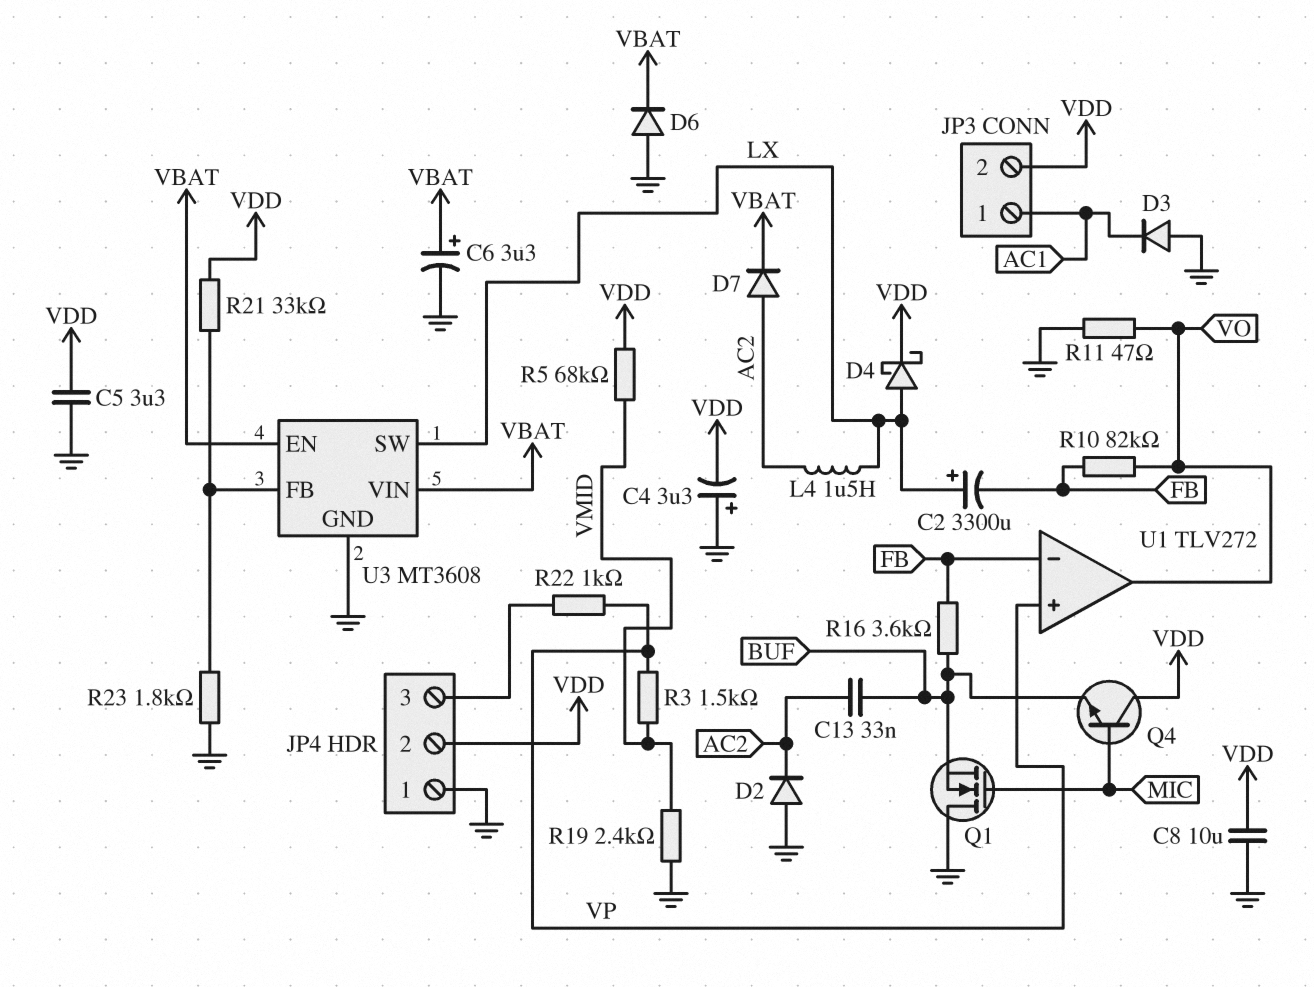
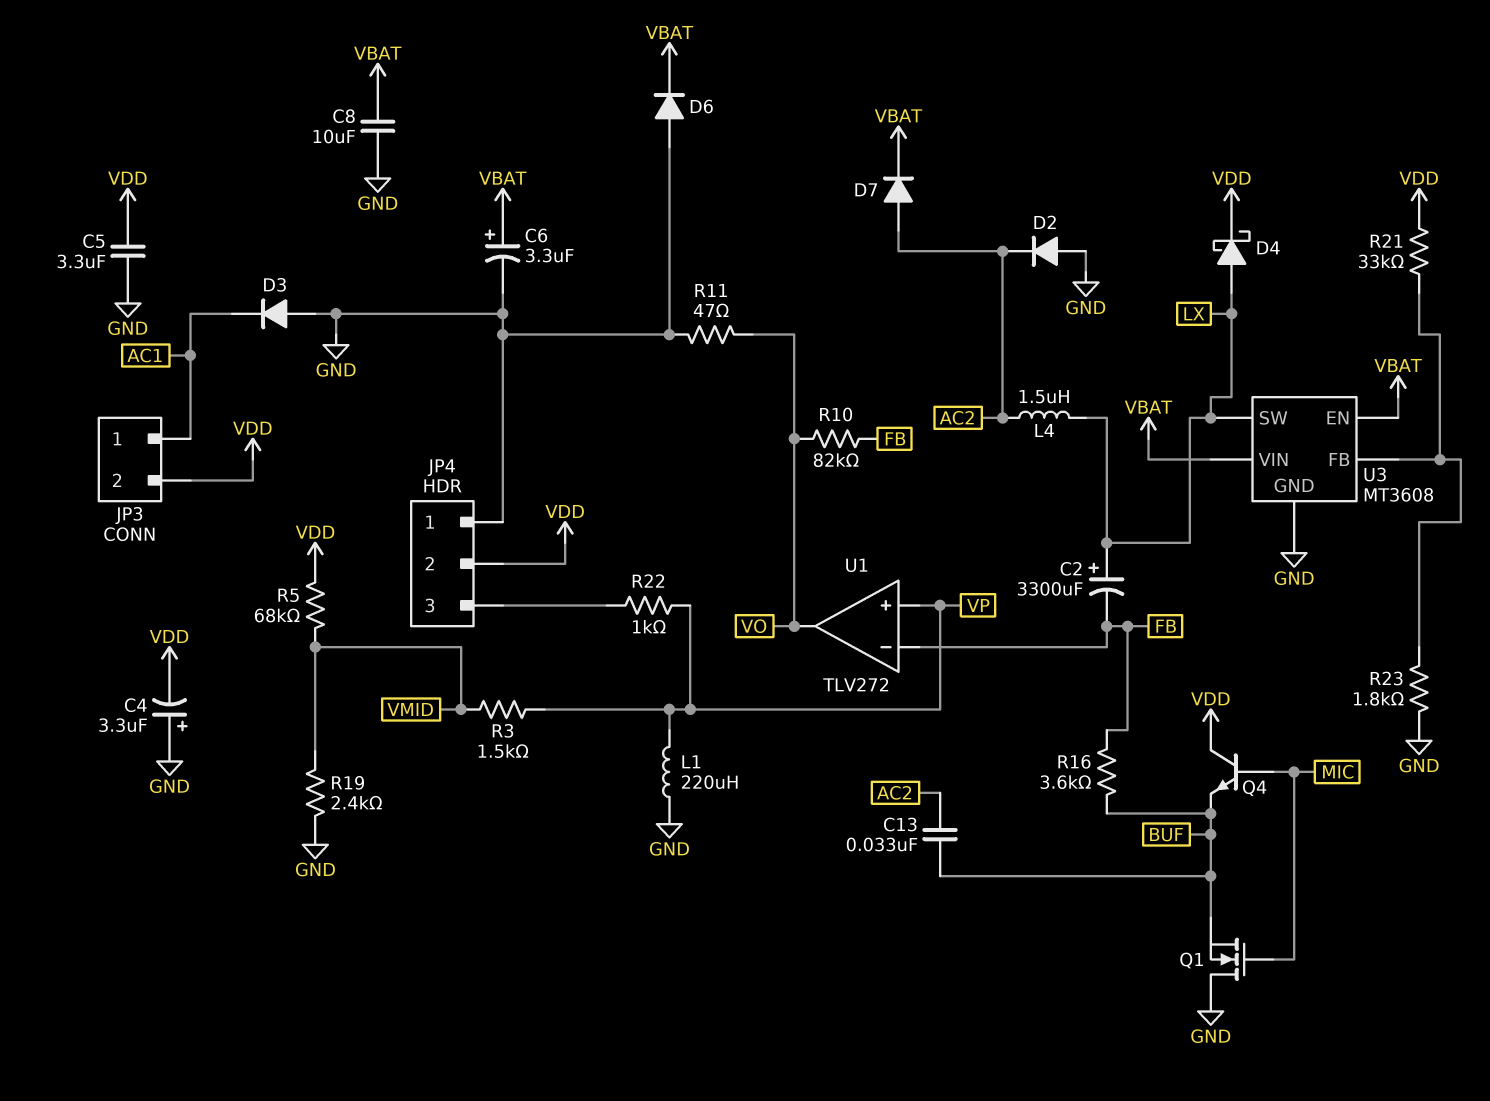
C8: 10uF (GND, VDD) -> 10uF (GND, VBAT)
L1: none -> 220uH (GND, VP)

